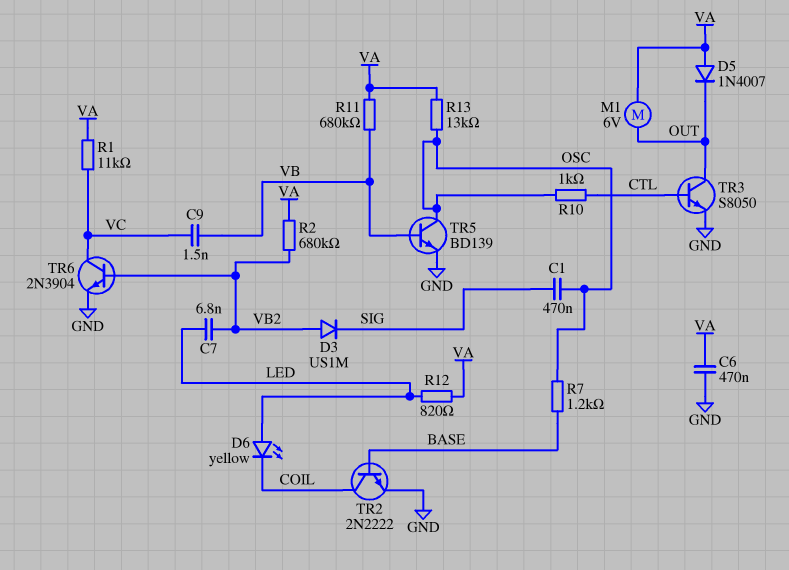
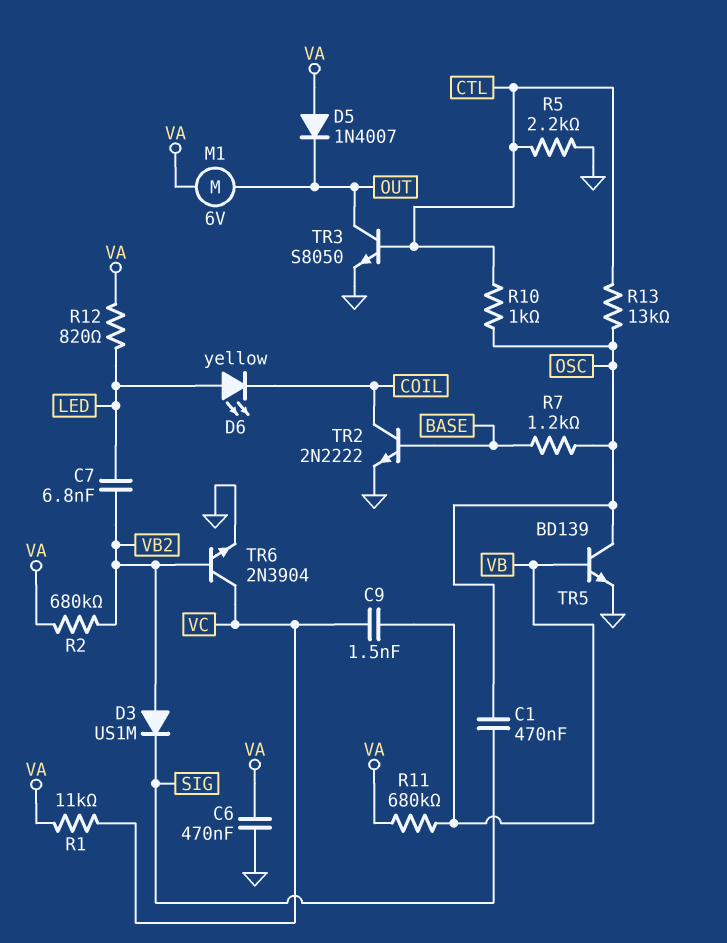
R5: none -> 2.2k (CTL, GND)
R13: 13k (OSC, VA) -> 13k (CTL, OSC)

